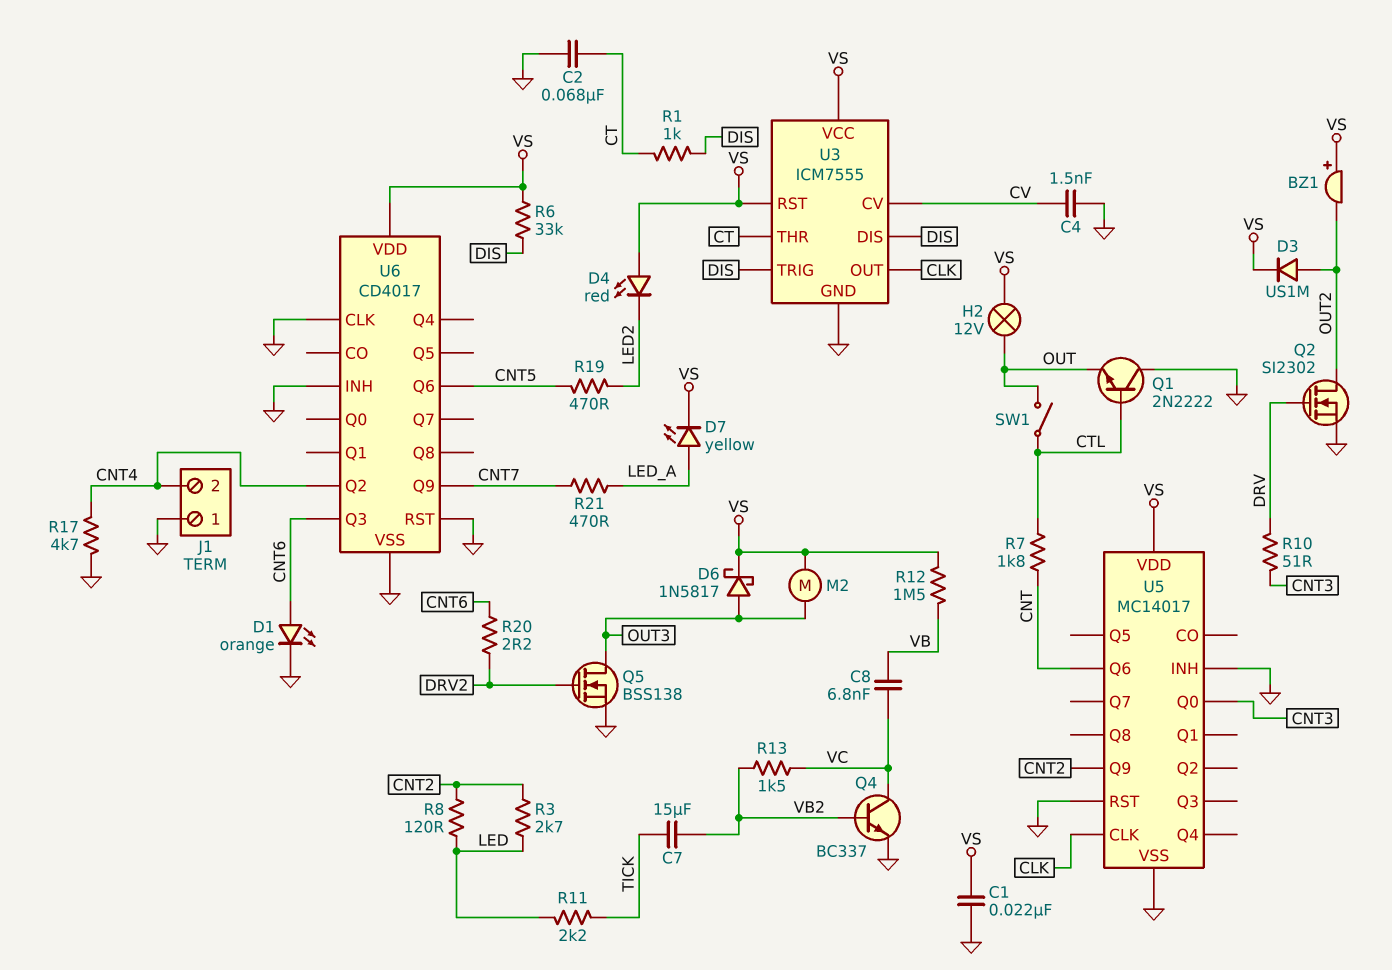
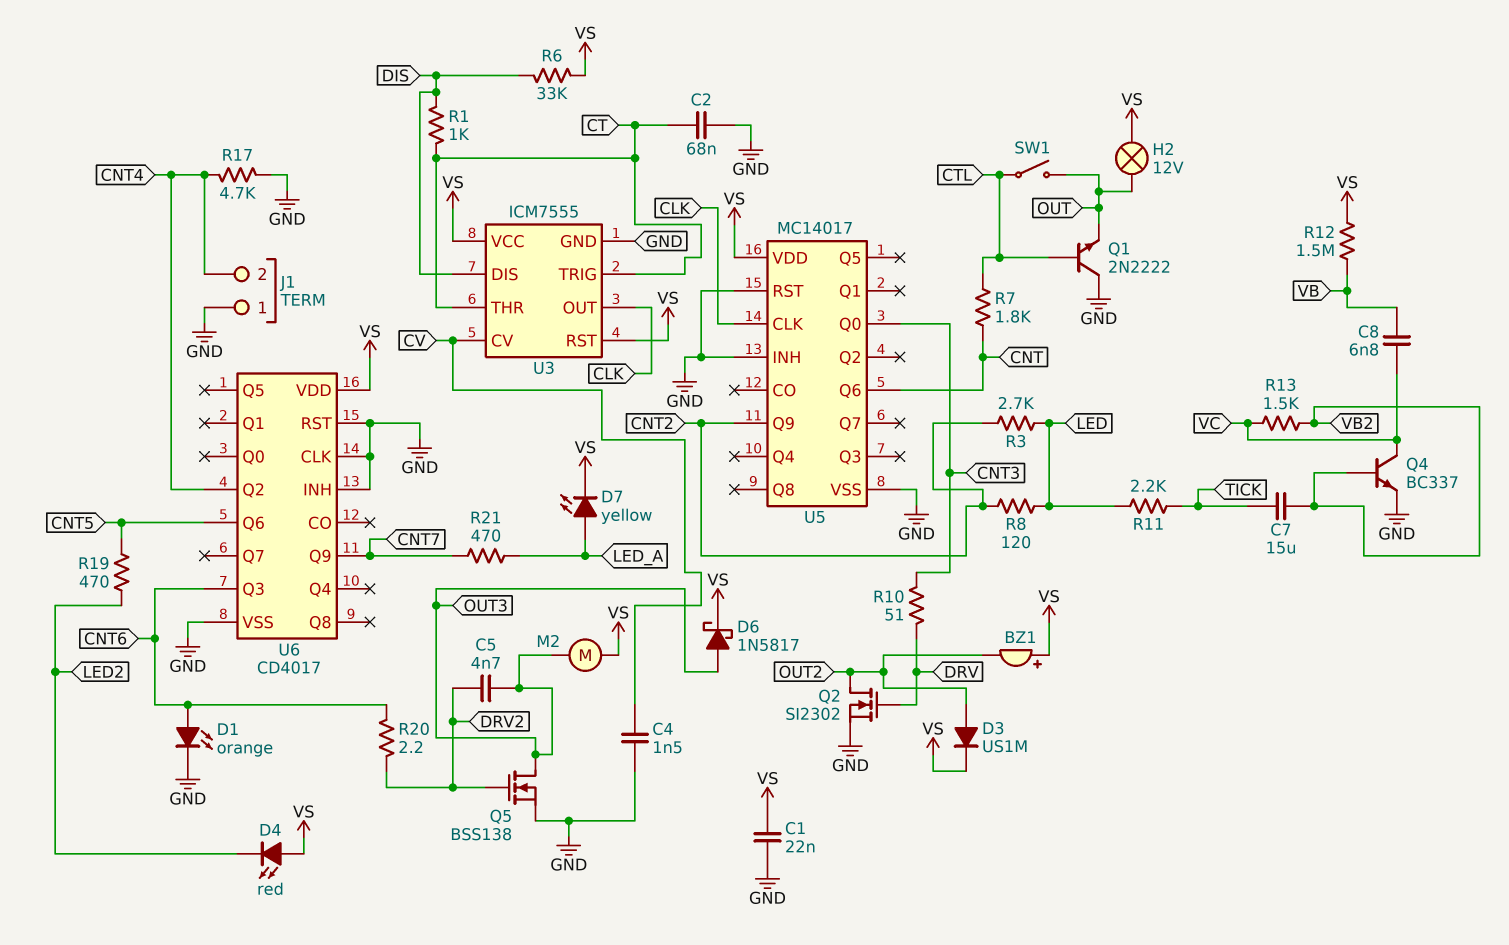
C5: none -> 4.7nF (DRV2, OUT3)
U3 pin TRIG: DIS -> CT

